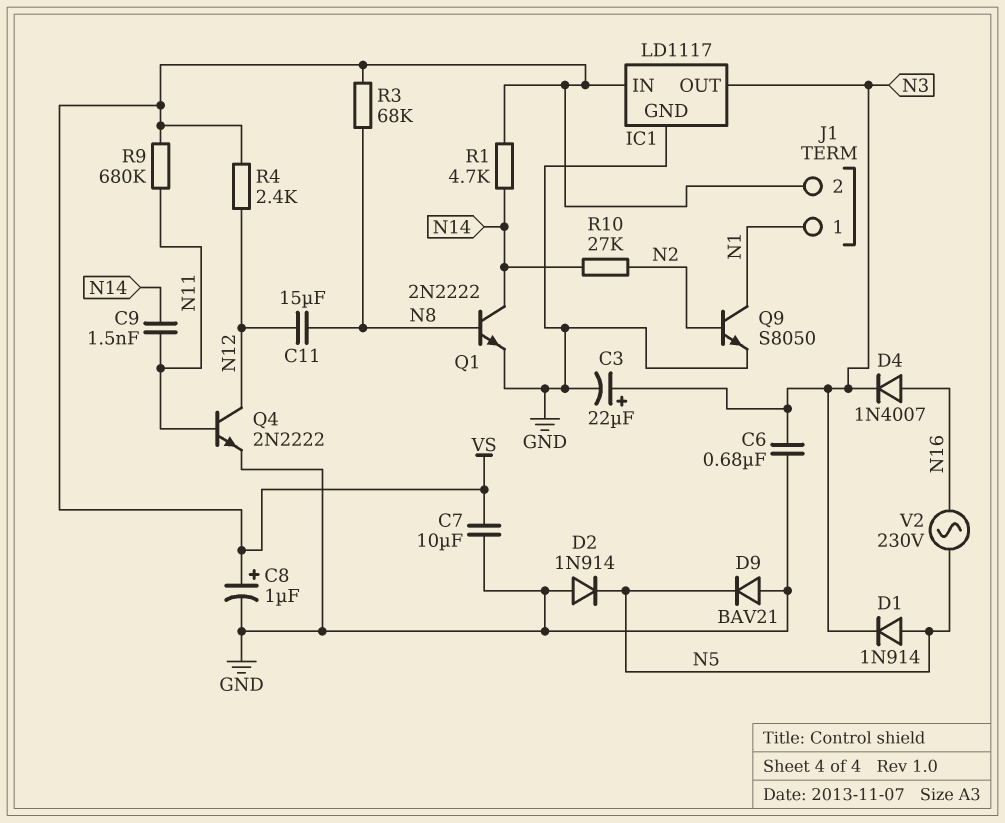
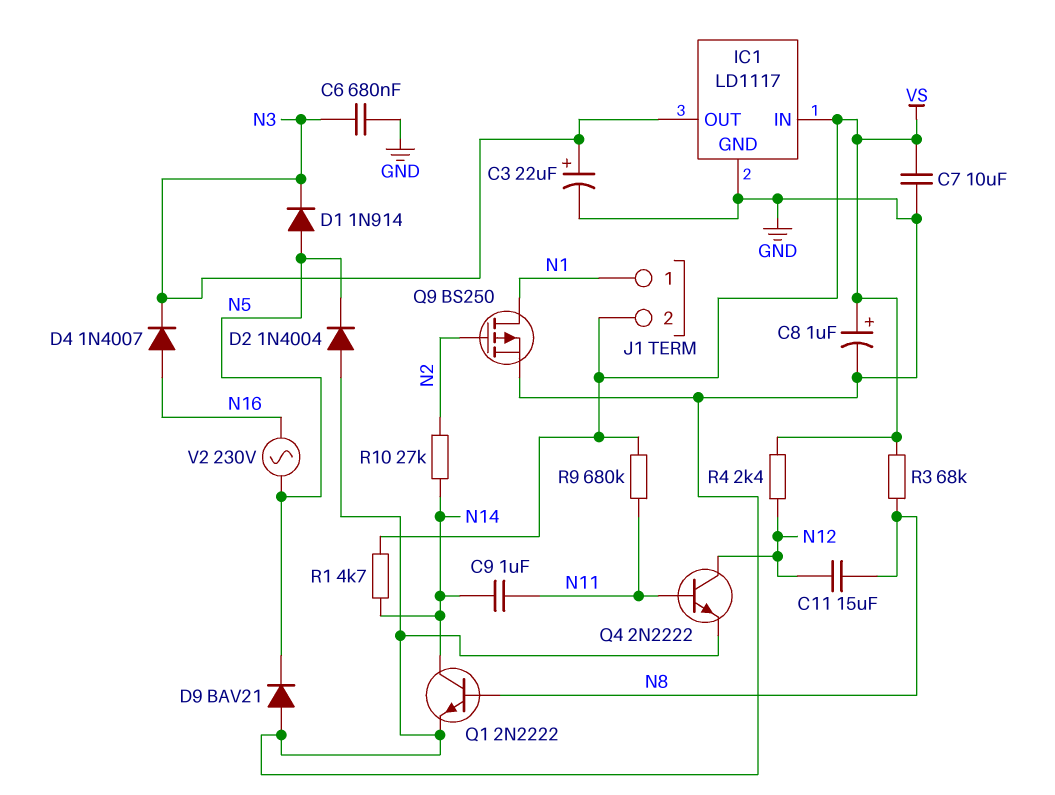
C9: 1.5nF (N11, N14) -> 1uF (N11, N14)
D2: diode 1N914 (A GND, K N5) -> diode 1N4004 (A GND, K N5)
Q9: NPN S8050 (B N2, C N1, E GND) -> PMOS BS250 (G N2, D N1, S GND)

